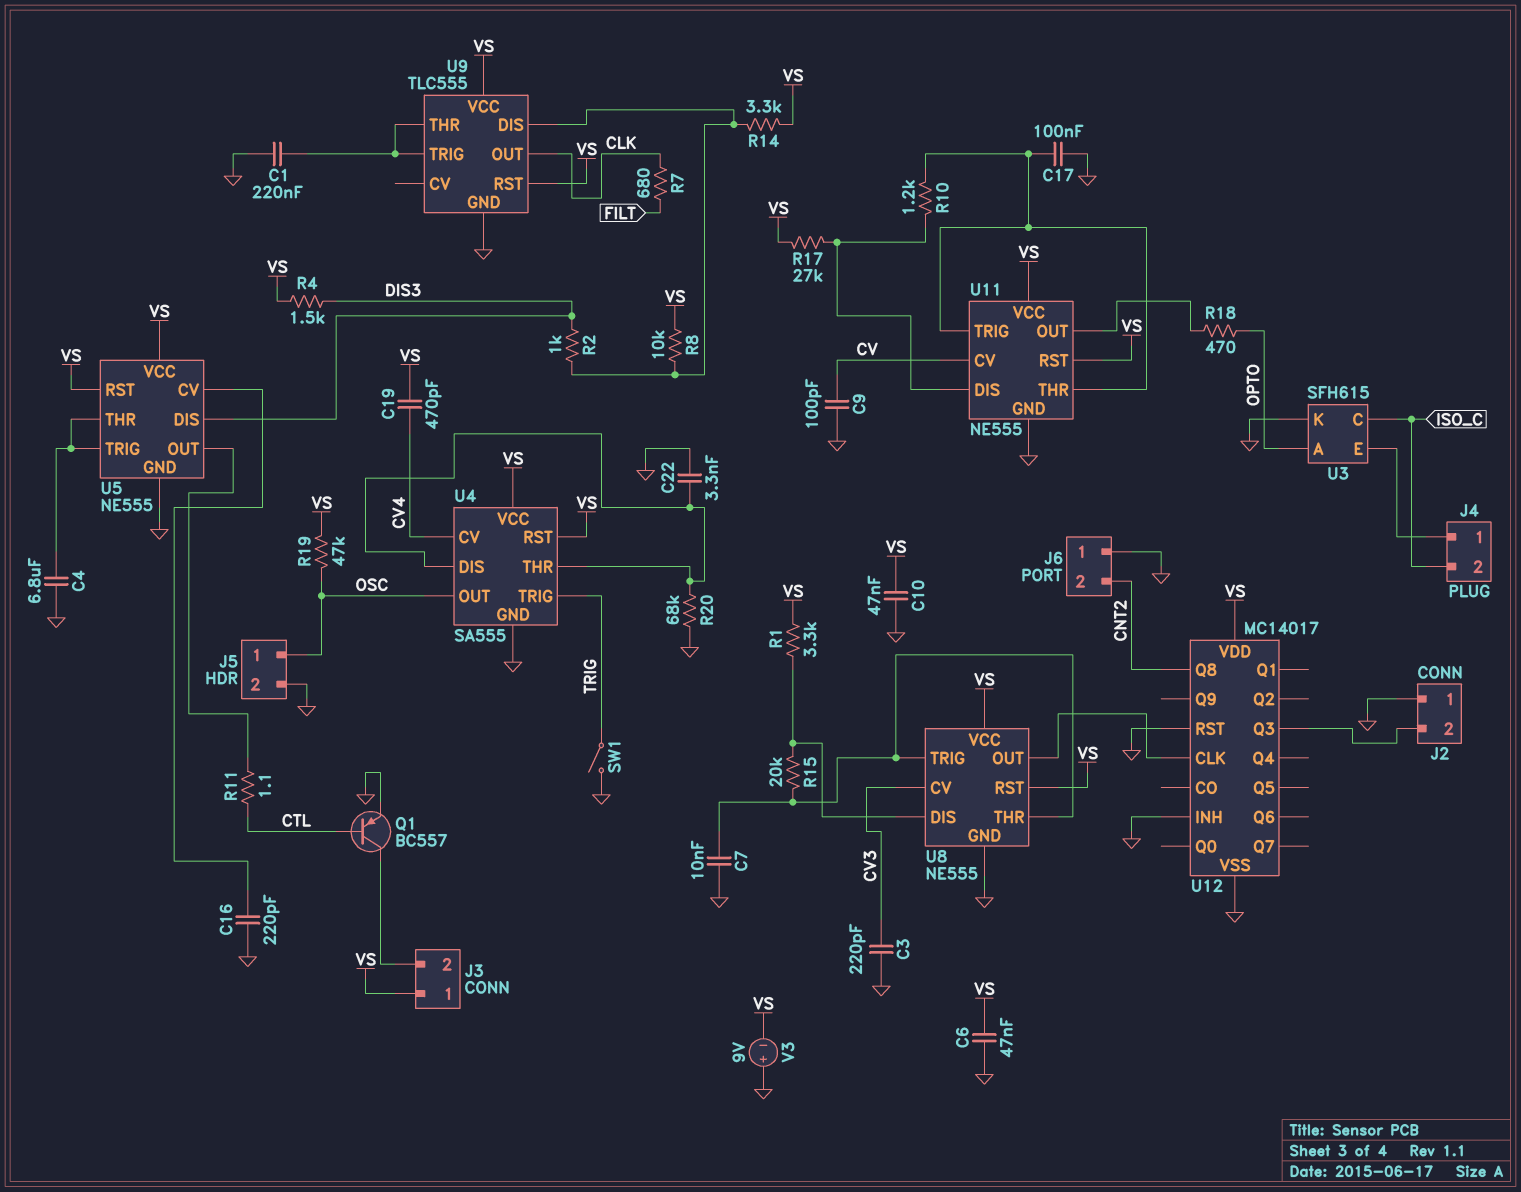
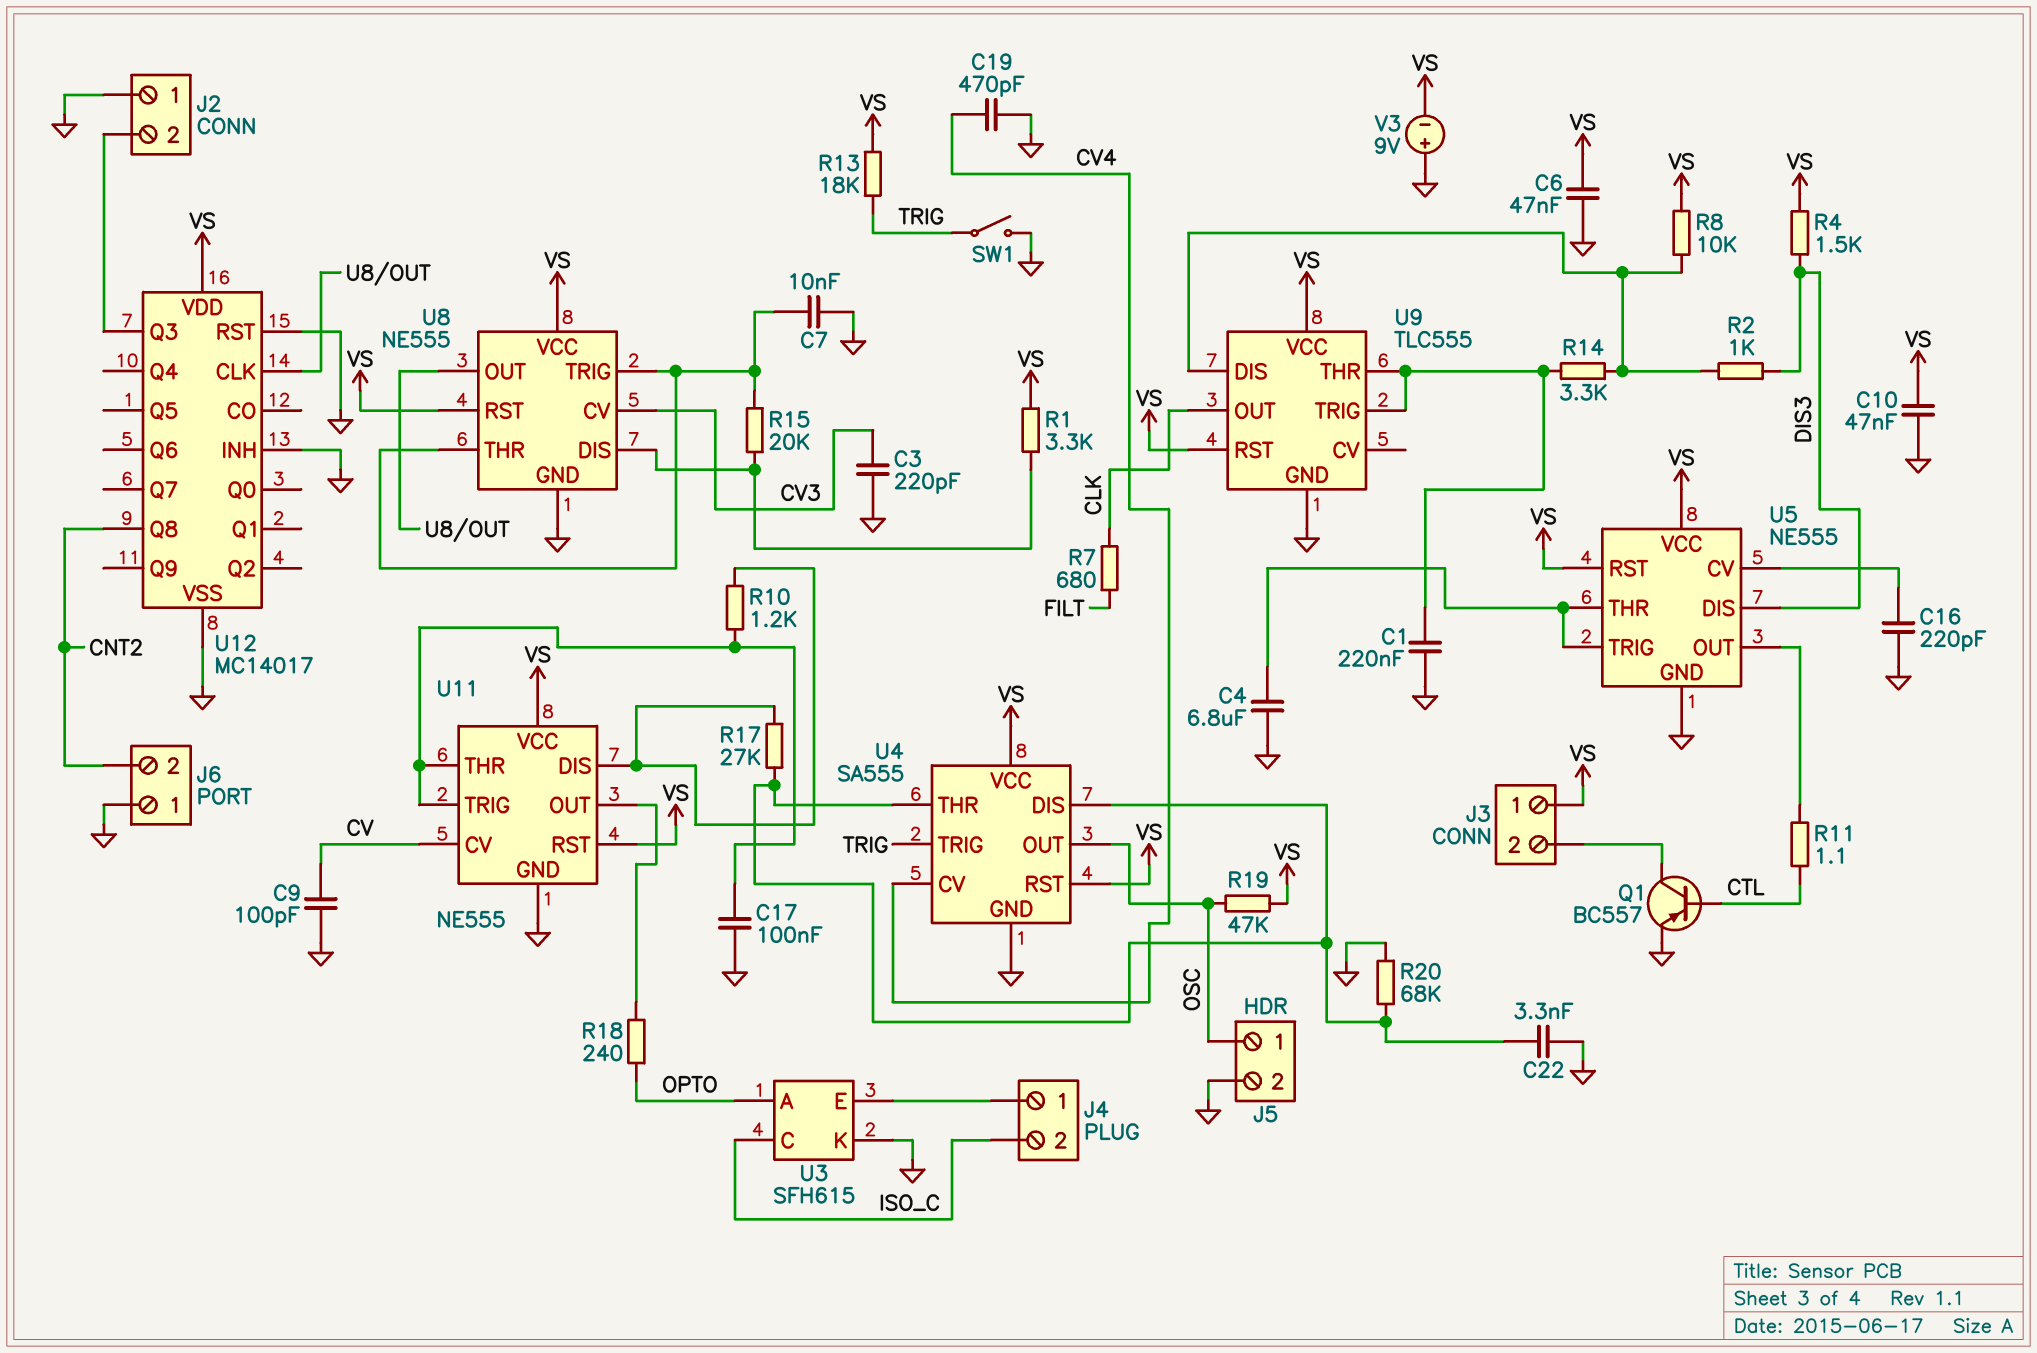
C19: 470pF (CV4, VS) -> 470pF (CV4, GND)
R13: none -> 18k (TRIG, VS)
R14: 3.3k (U9/DIS, VS) -> 3.3k (U9/DIS, U9/THR)
R17: 27k (U11/DIS, VS) -> 27k (U4/DIS, U11/DIS)
R18: 470 (OPTO, U11/OUT) -> 240 (OPTO, U11/OUT)

